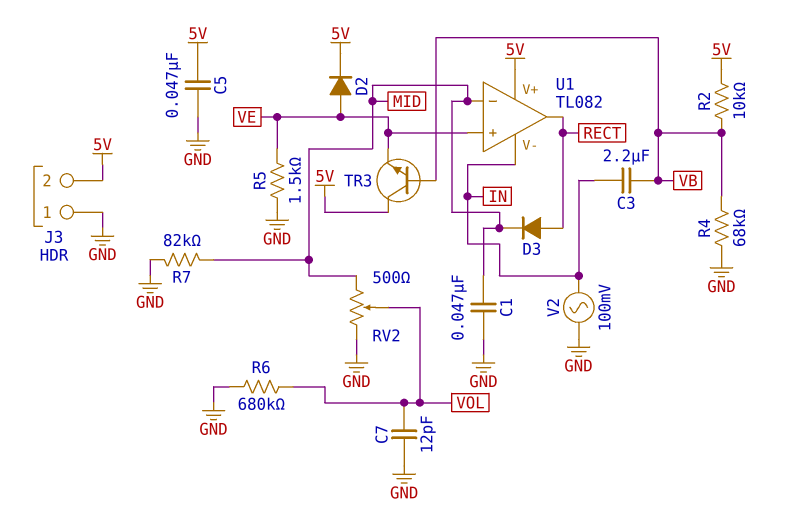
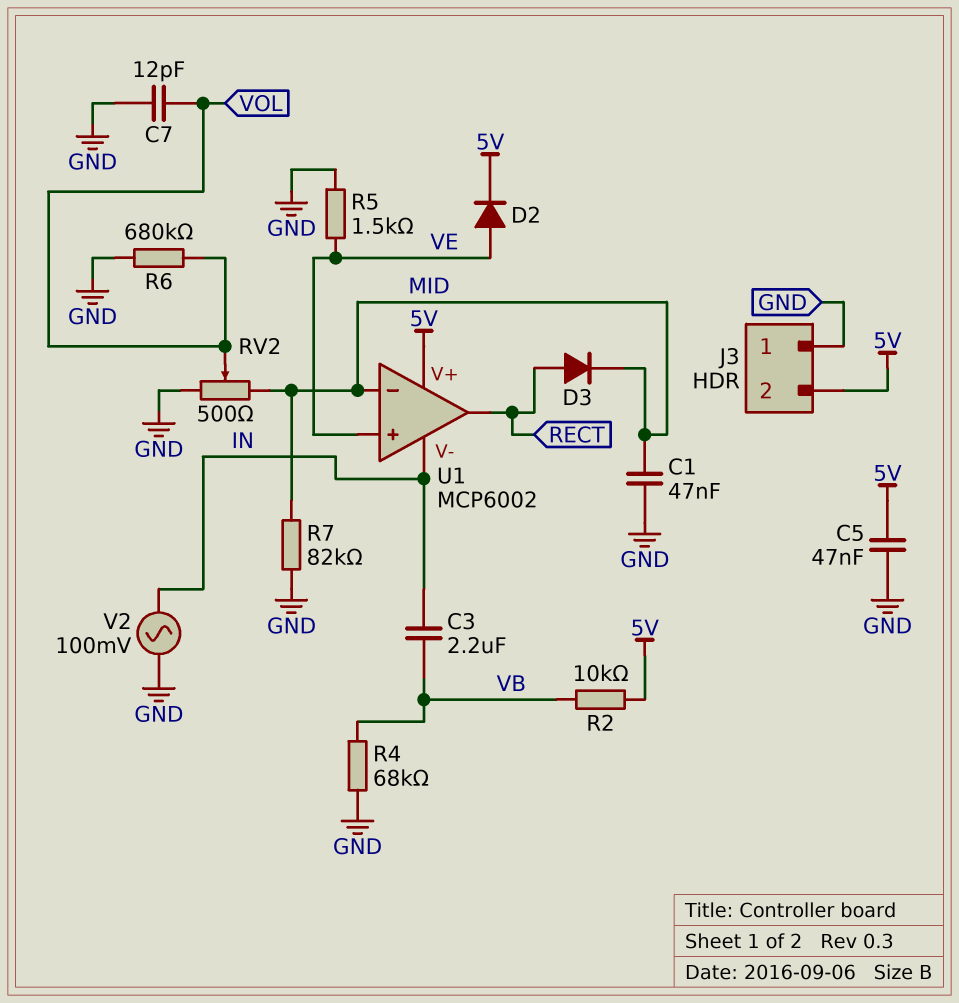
TR3: NPN (B VB, C 5V, E VE) -> none
U1: TL082 -> MCP6002

